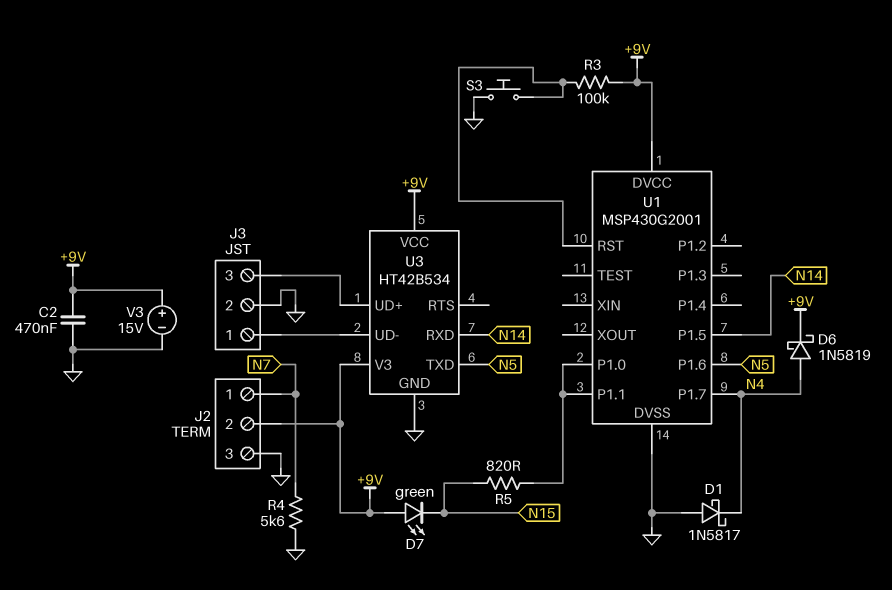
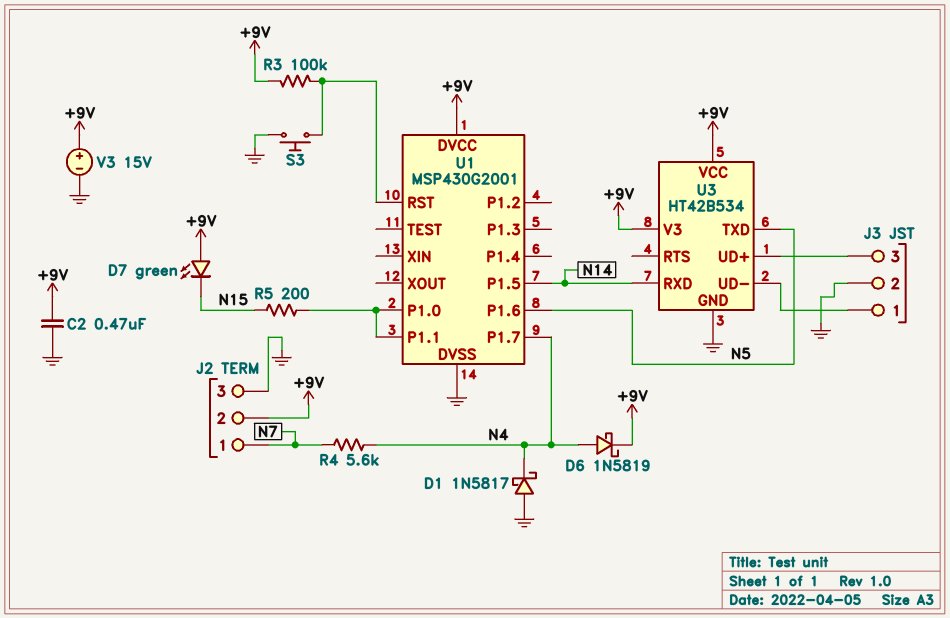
R4: 5.6k (GND, N7) -> 5.6k (N4, N7)
R5: 820 (N15, U1/P1.0) -> 200 (N15, U1/P1.0)

